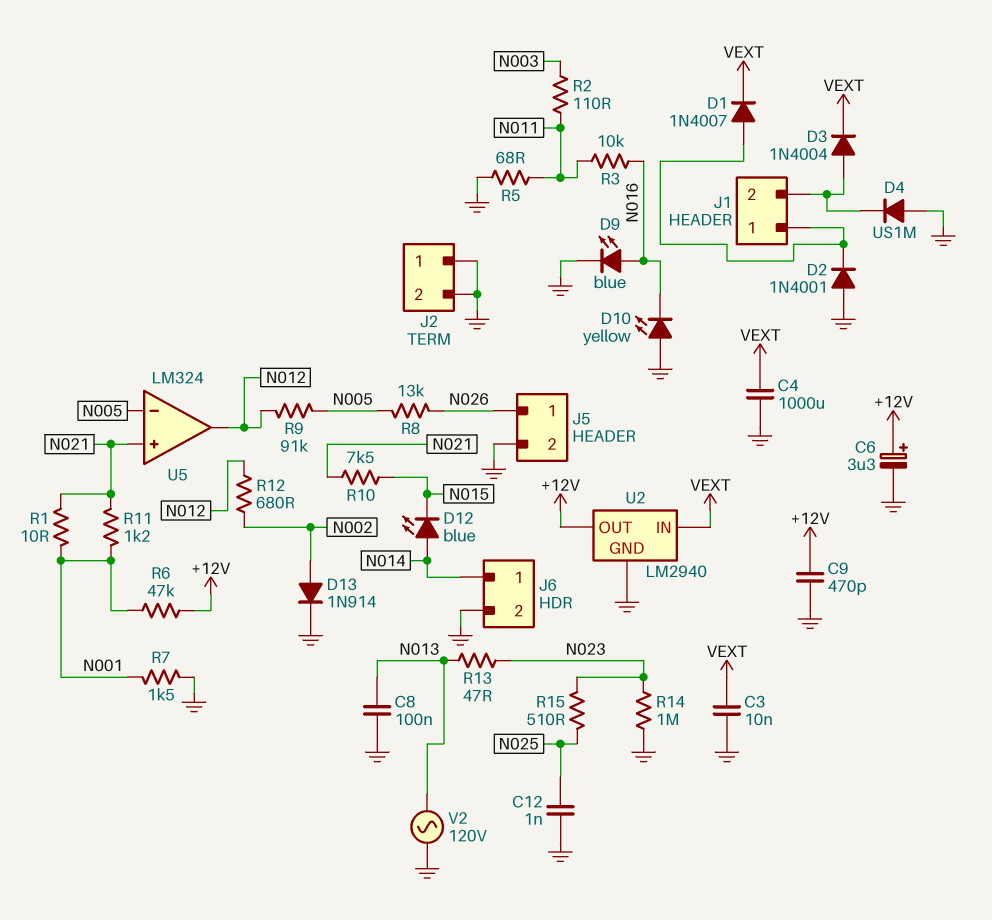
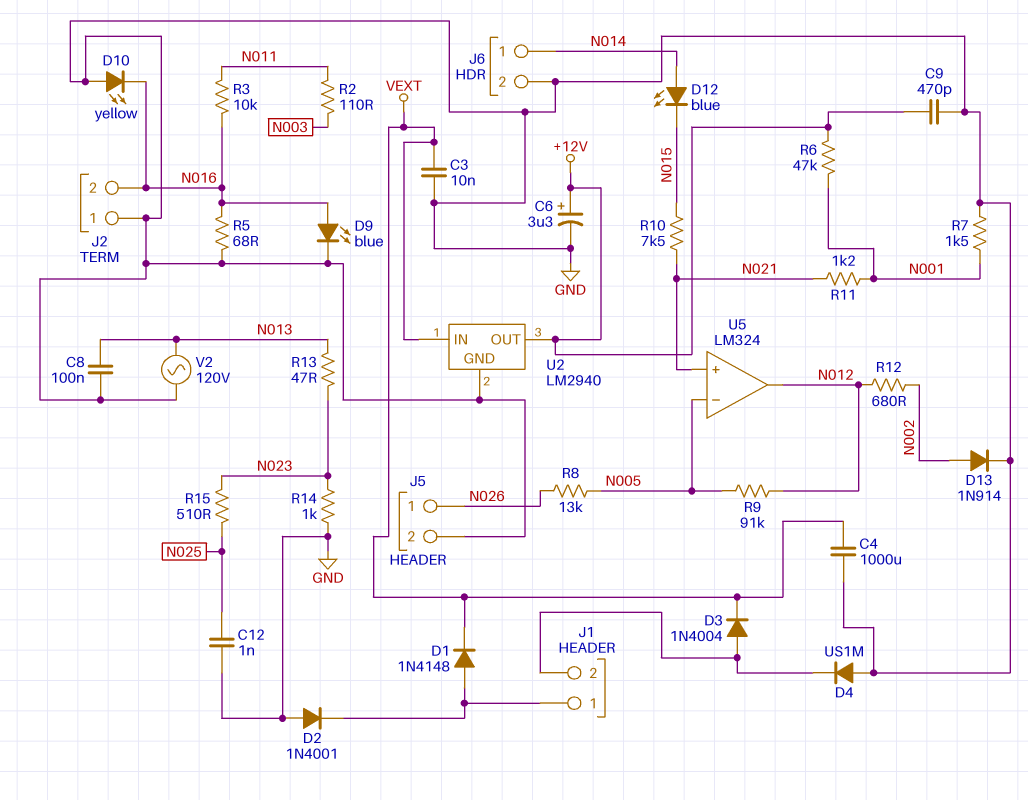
D1: diode 1N4007 (A J1/1, K VEXT) -> diode 1N4148 (A J1/1, K VEXT)
J2 pin 2: GND -> N016
R1: 10 (N001, N021) -> none
R5: 68 (GND, N011) -> 68 (GND, N016)
R14: 1M (GND, N023) -> 1k (GND, N023)

